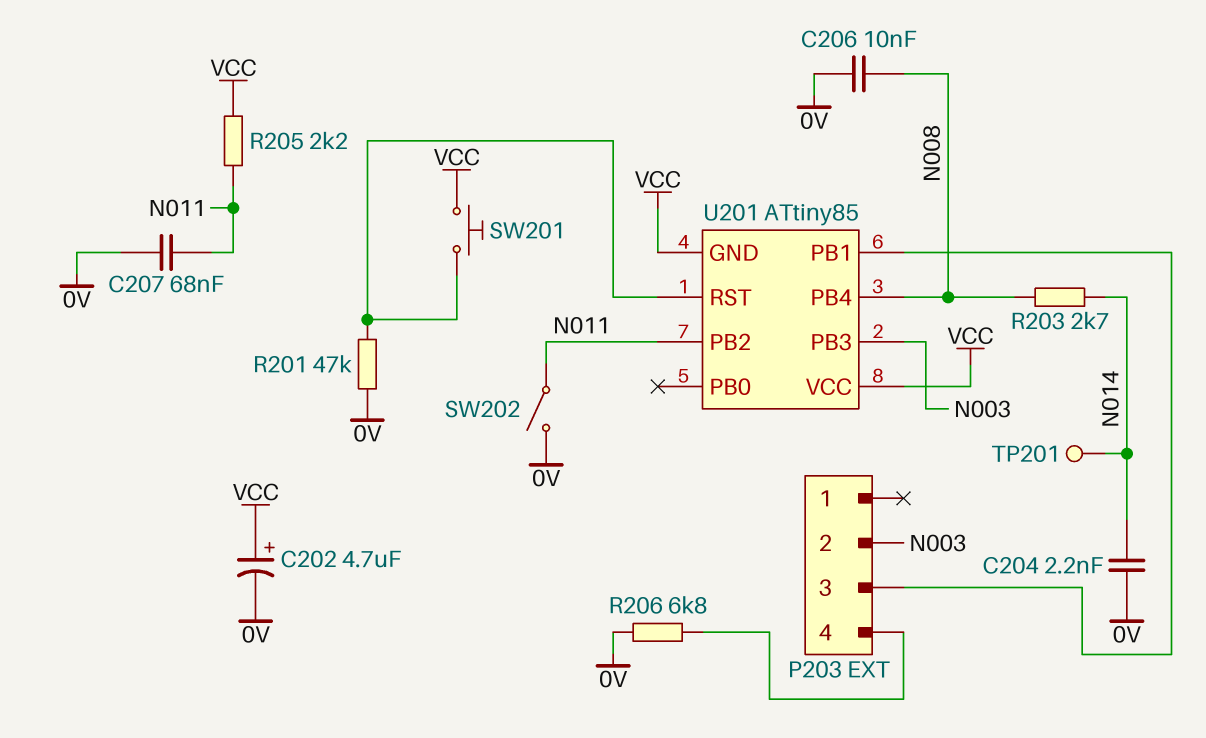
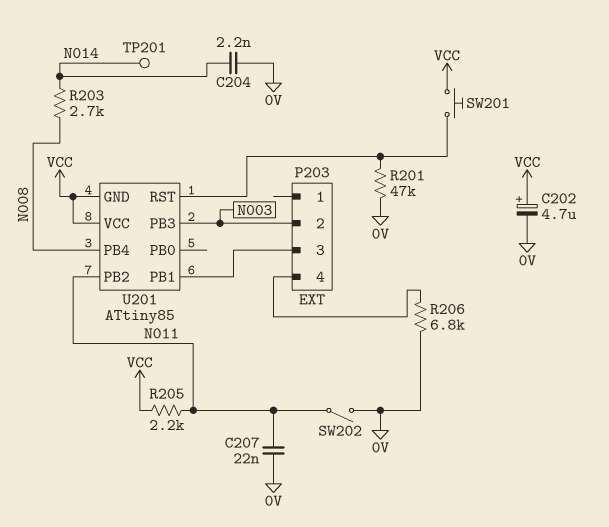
C206: 10nF (0V, N008) -> none
C207: 68nF (0V, N011) -> 22nF (0V, N011)

